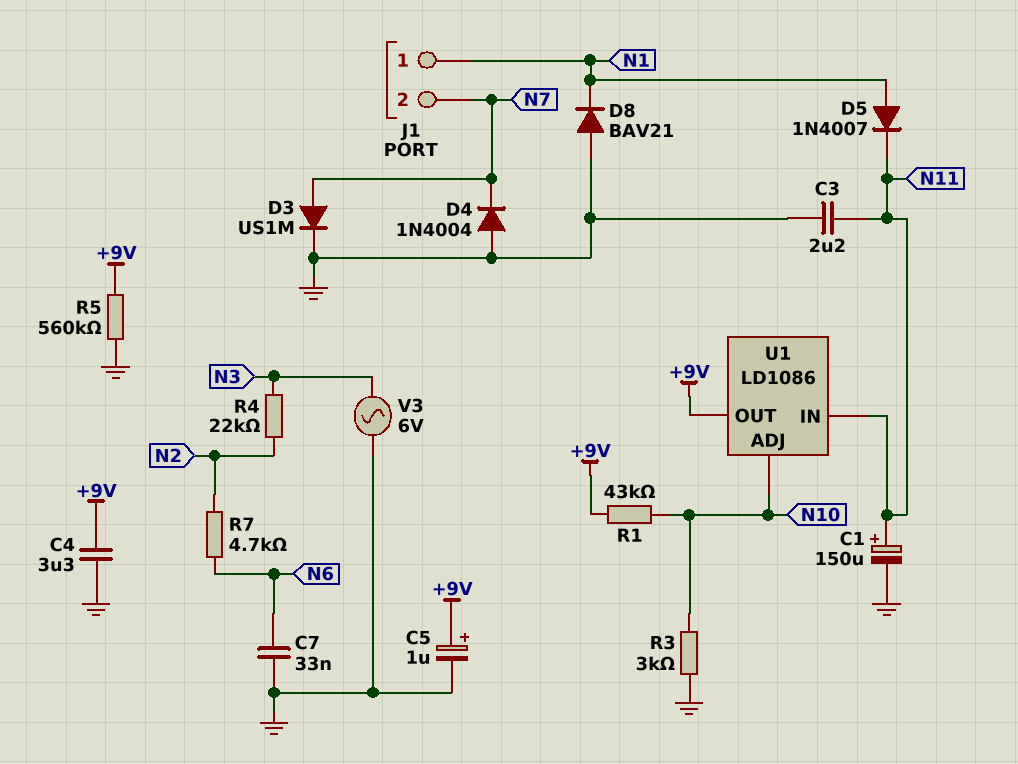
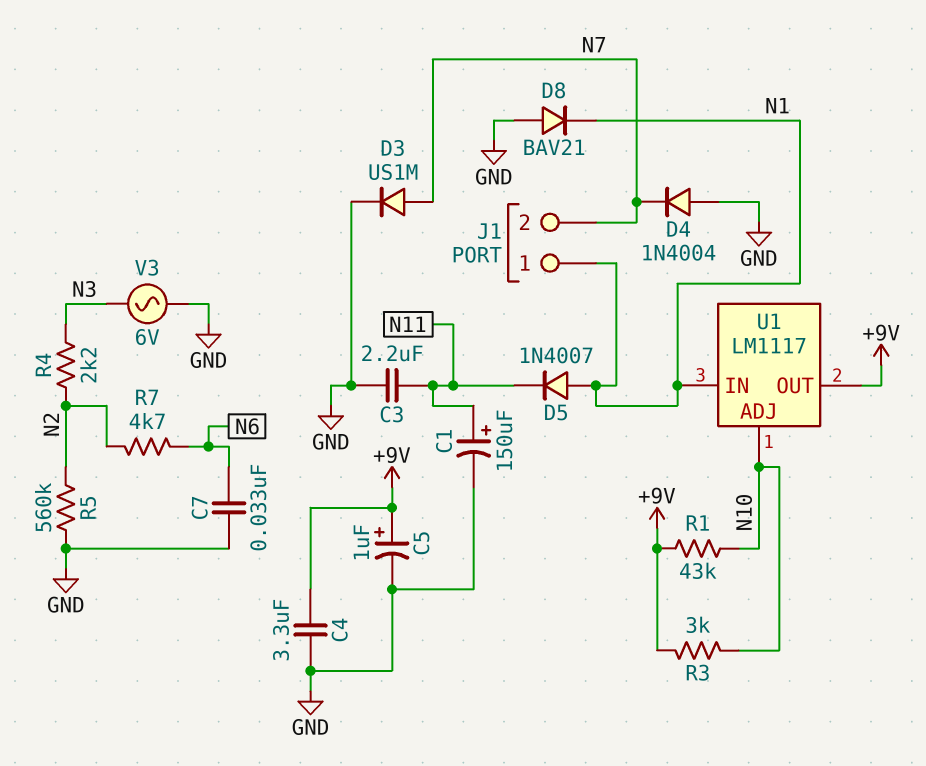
R3: 3k (GND, N10) -> 3k (+9V, N10)
R4: 22k (N2, N3) -> 2.2k (N2, N3)
R5: 560k (+9V, GND) -> 560k (GND, N2)
U1: LD1086 -> LM1117
U1 pin IN: N11 -> N1

